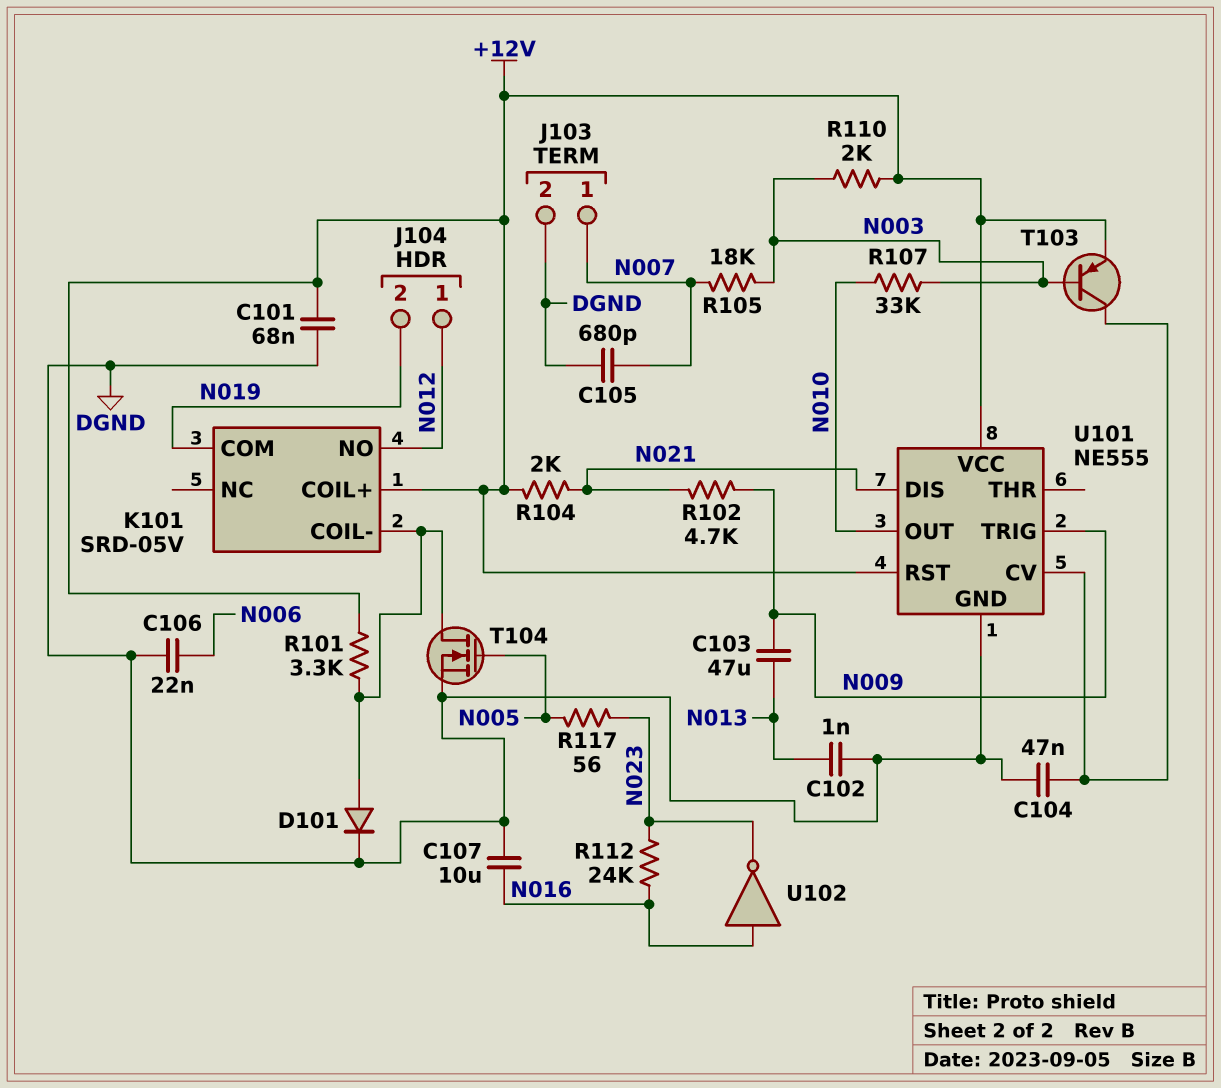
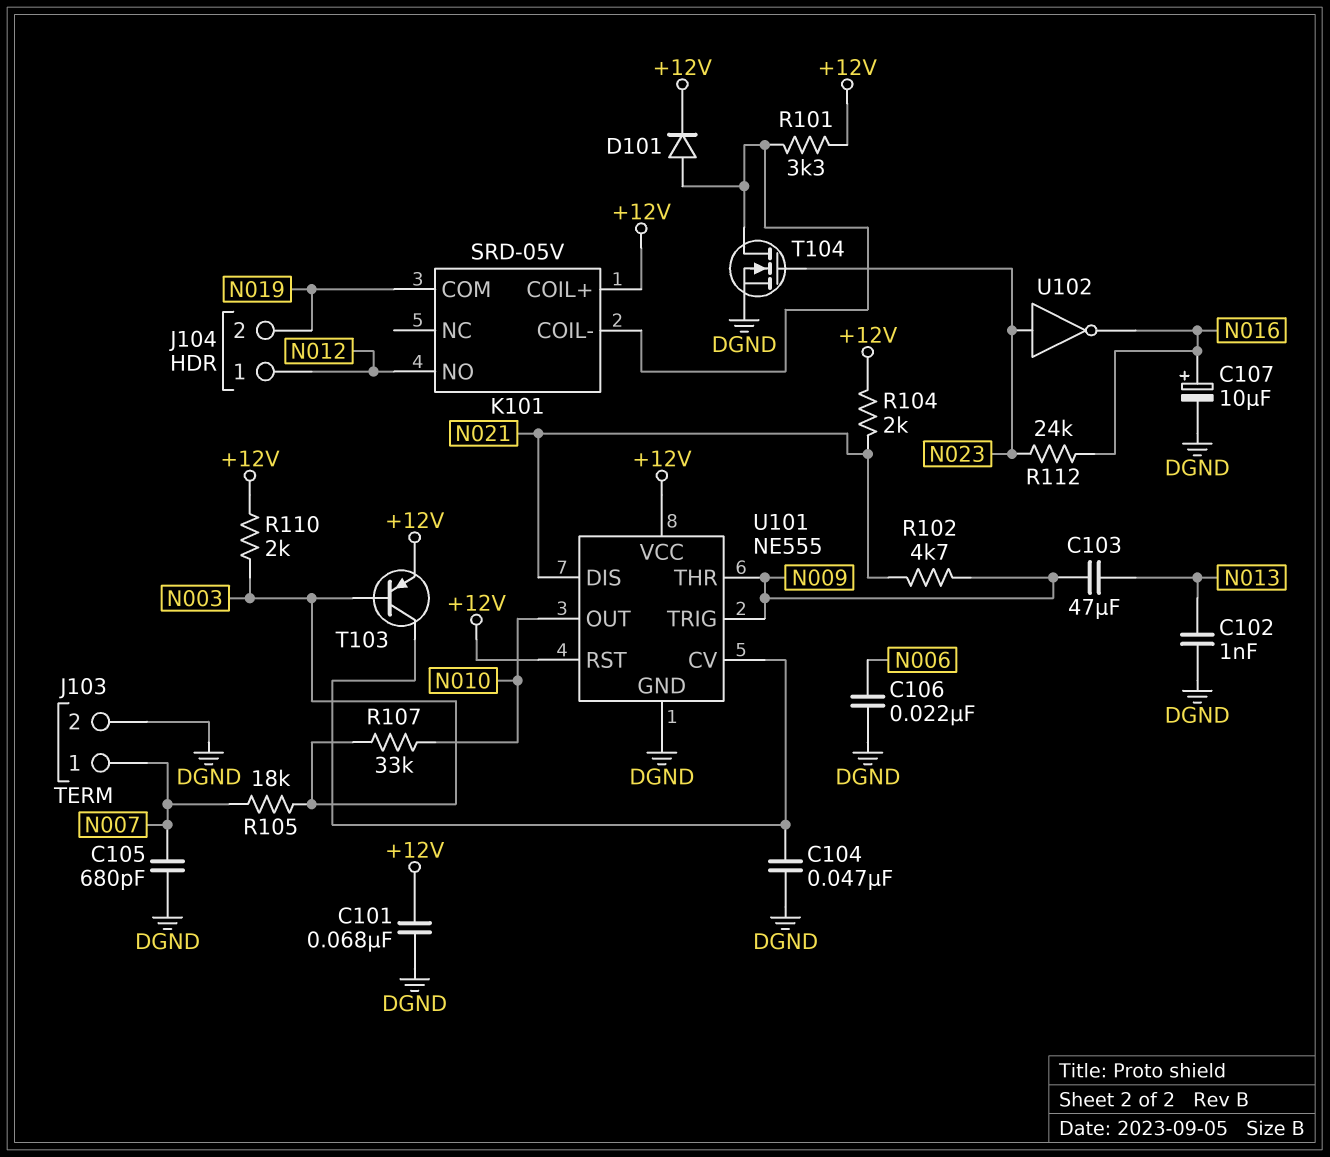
C107: 10uF (DGND, N016) -> 10uF (plus N016, minus DGND)
D101: diode (A K101/COIL-, K DGND) -> diode (A K101/COIL-, K +12V)
R117: 56 (N005, N023) -> none
T104: NMOS (G N005, D K101/COIL-, S DGND) -> NMOS (G N023, D K101/COIL-, S DGND)
U101 pin THR: none -> N009
U102: NOT (in N016, out N023) -> NOT (in N023, out N016)

